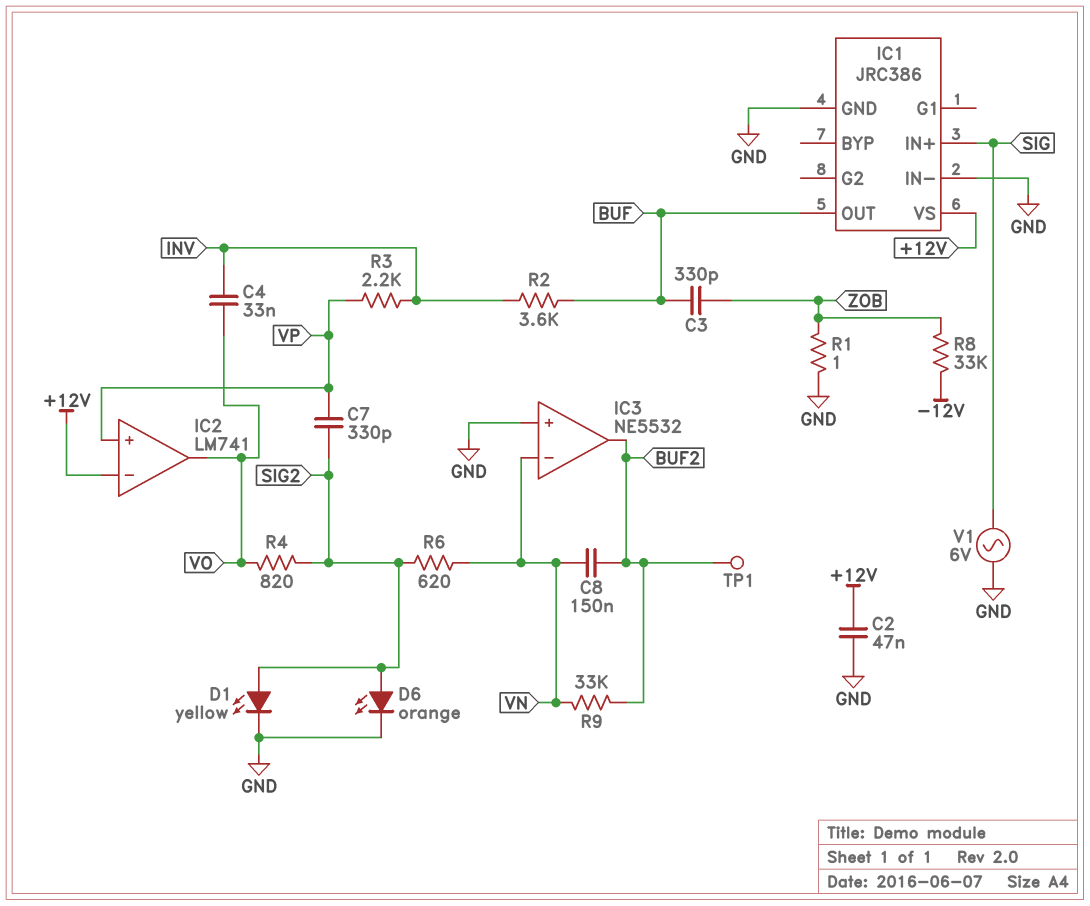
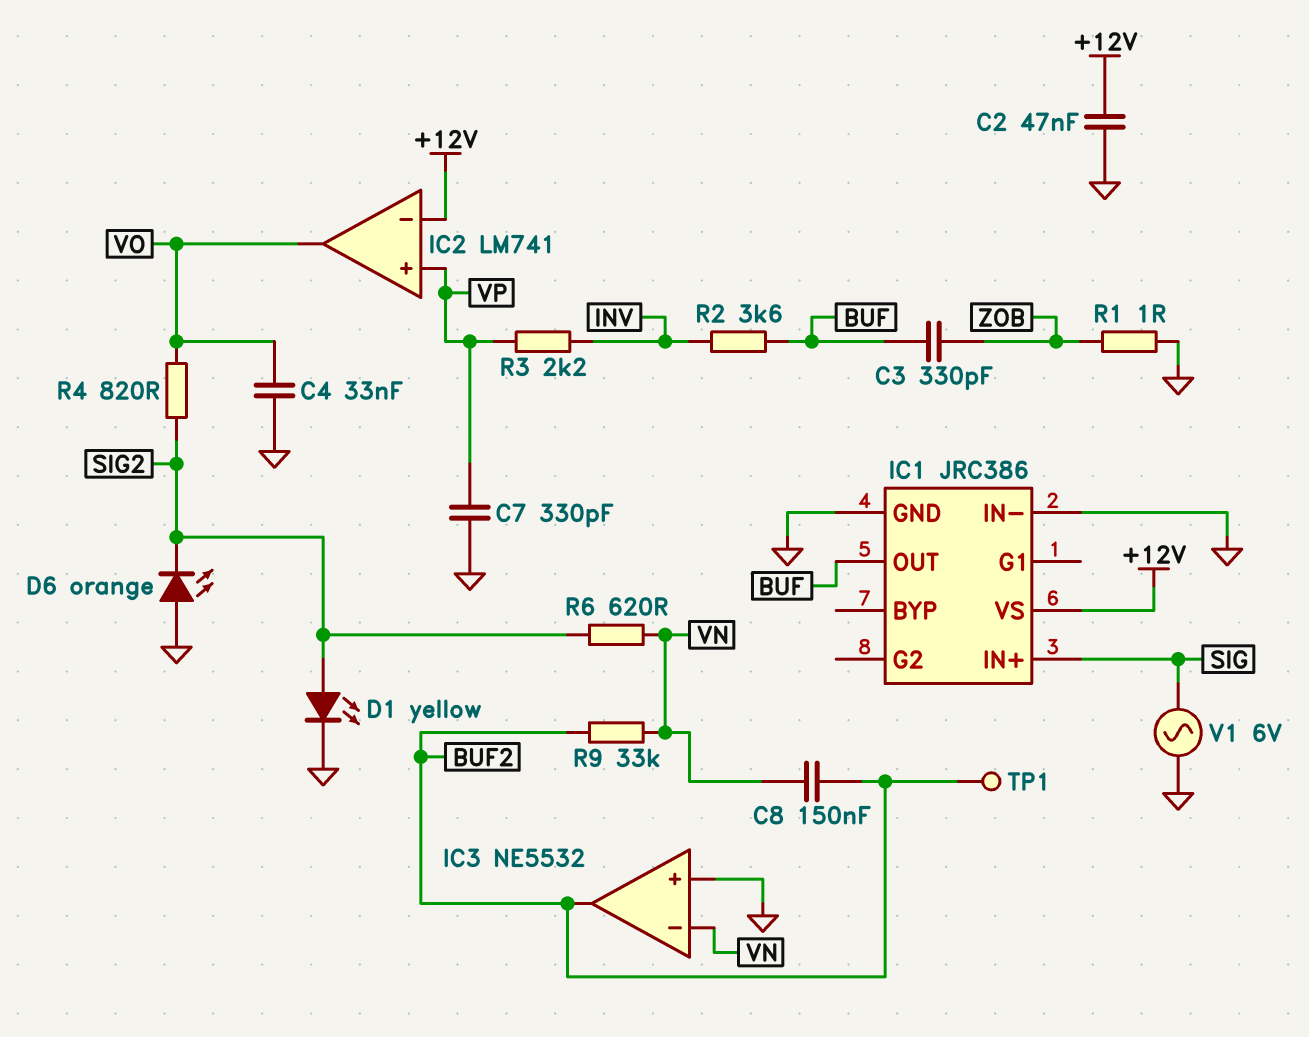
C4: 33nF (INV, VO) -> 33nF (GND, VO)
C7: 330pF (SIG2, VP) -> 330pF (GND, VP)
D6: LED orange (A SIG2, K GND) -> LED orange (A GND, K SIG2)
R8: 33k (-12V, ZOB) -> none

